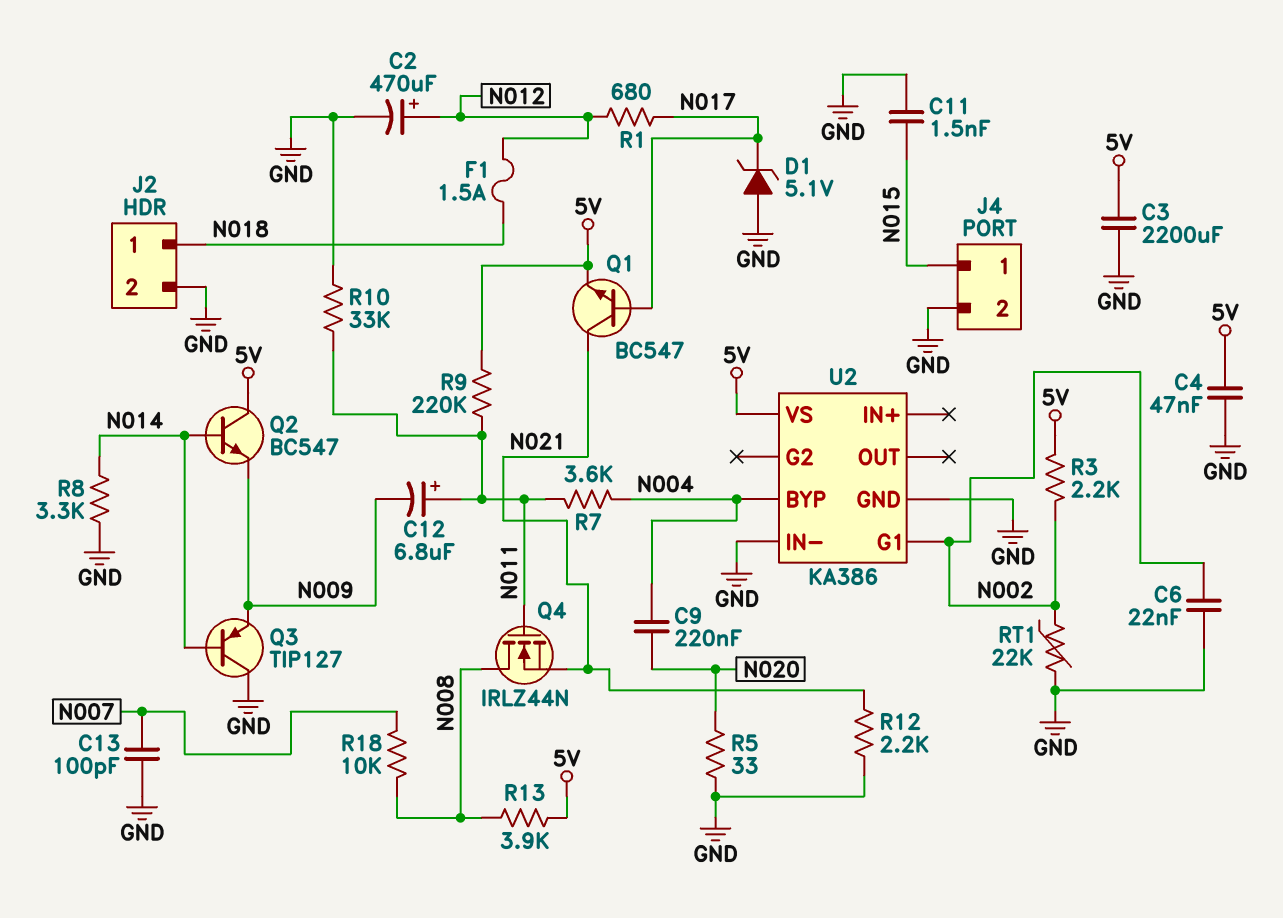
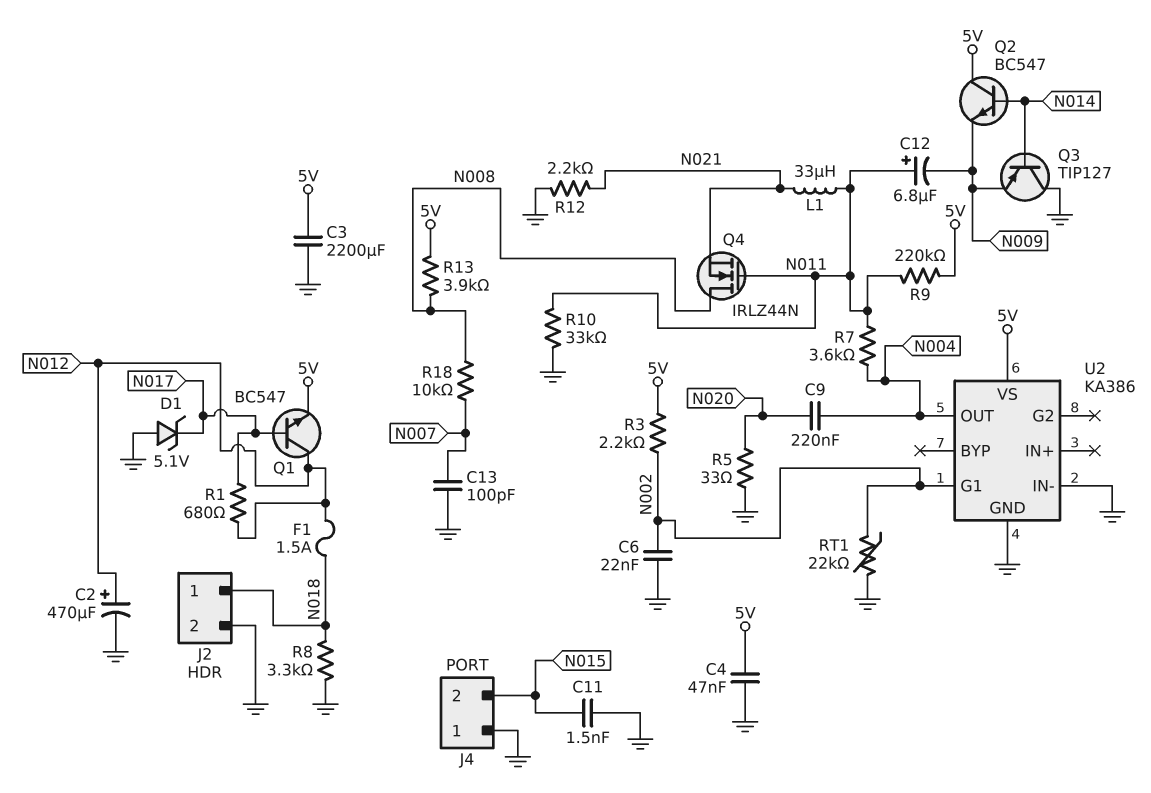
J4 pin 1: N015 -> GND
J4 pin 2: GND -> N015
L1: none -> 33uH (N011, N021)
Q1: NPN BC547 (B N017, C N021, E 5V) -> NPN BC547 (B N017, C N012, E 5V)
R8: 3.3k (GND, N014) -> 3.3k (GND, N018)
U2 pin BYP: N004 -> none
U2 pin OUT: none -> N004

